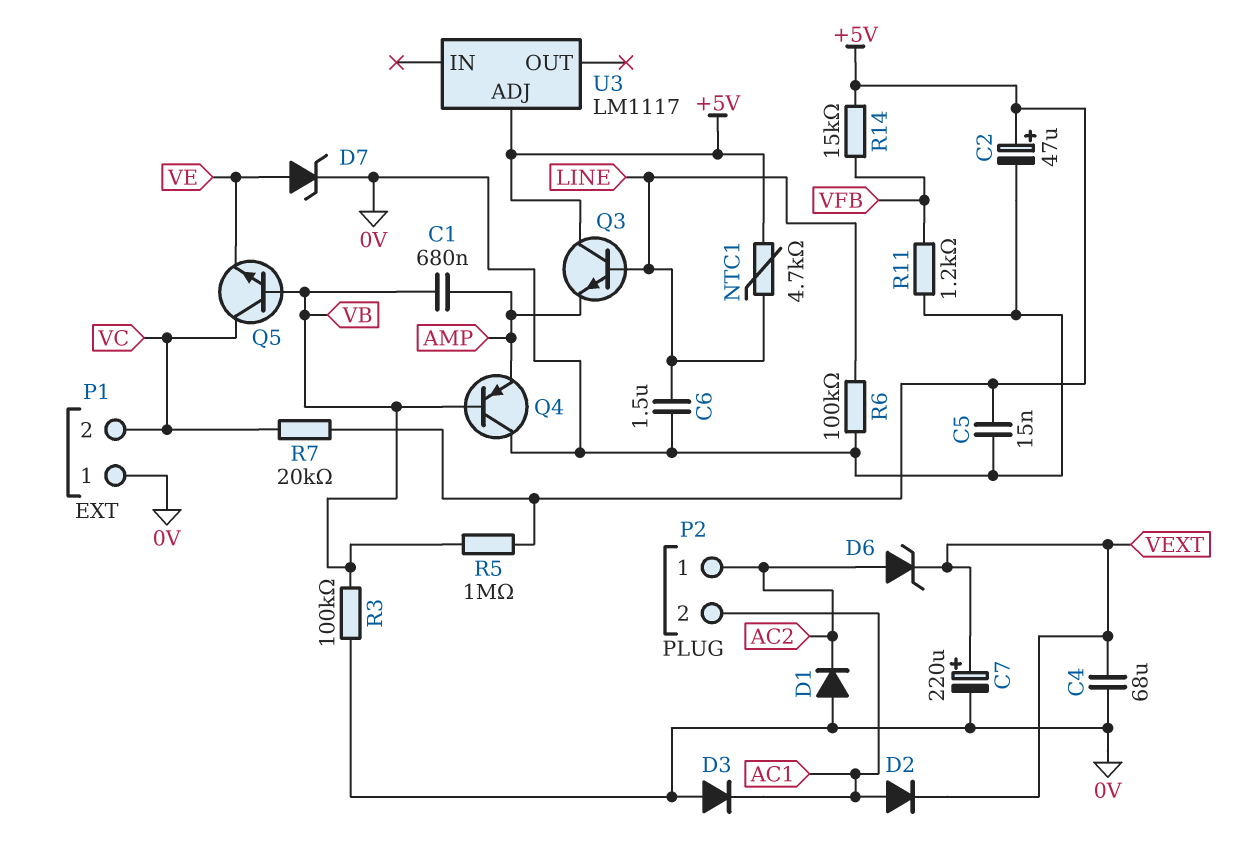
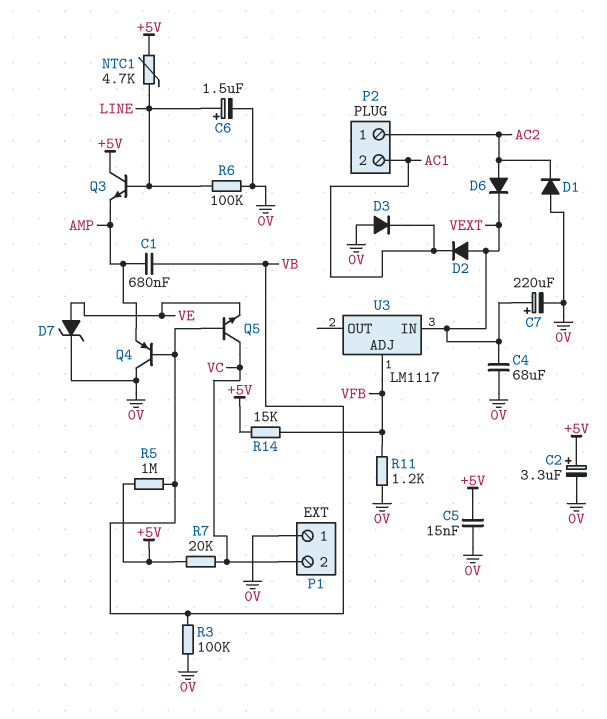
C2: 47uF (plus +5V, minus 0V) -> 3.3uF (plus +5V, minus 0V)
C6: 1.5uF (0V, LINE) -> 1.5uF (plus LINE, minus 0V)
D2: diode (A AC1, K VEXT) -> diode (A VEXT, K AC1)
D6: zener (A AC2, K VEXT) -> diode (A AC2, K VEXT)
U3 pin ADJ: +5V -> VFB
U3 pin IN: none -> VEXT

